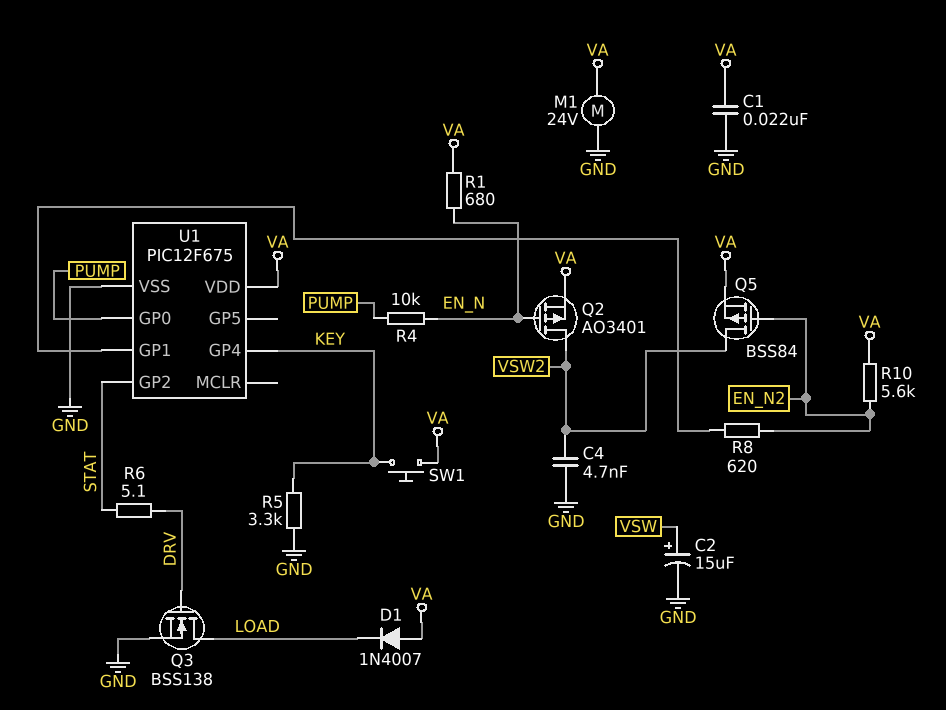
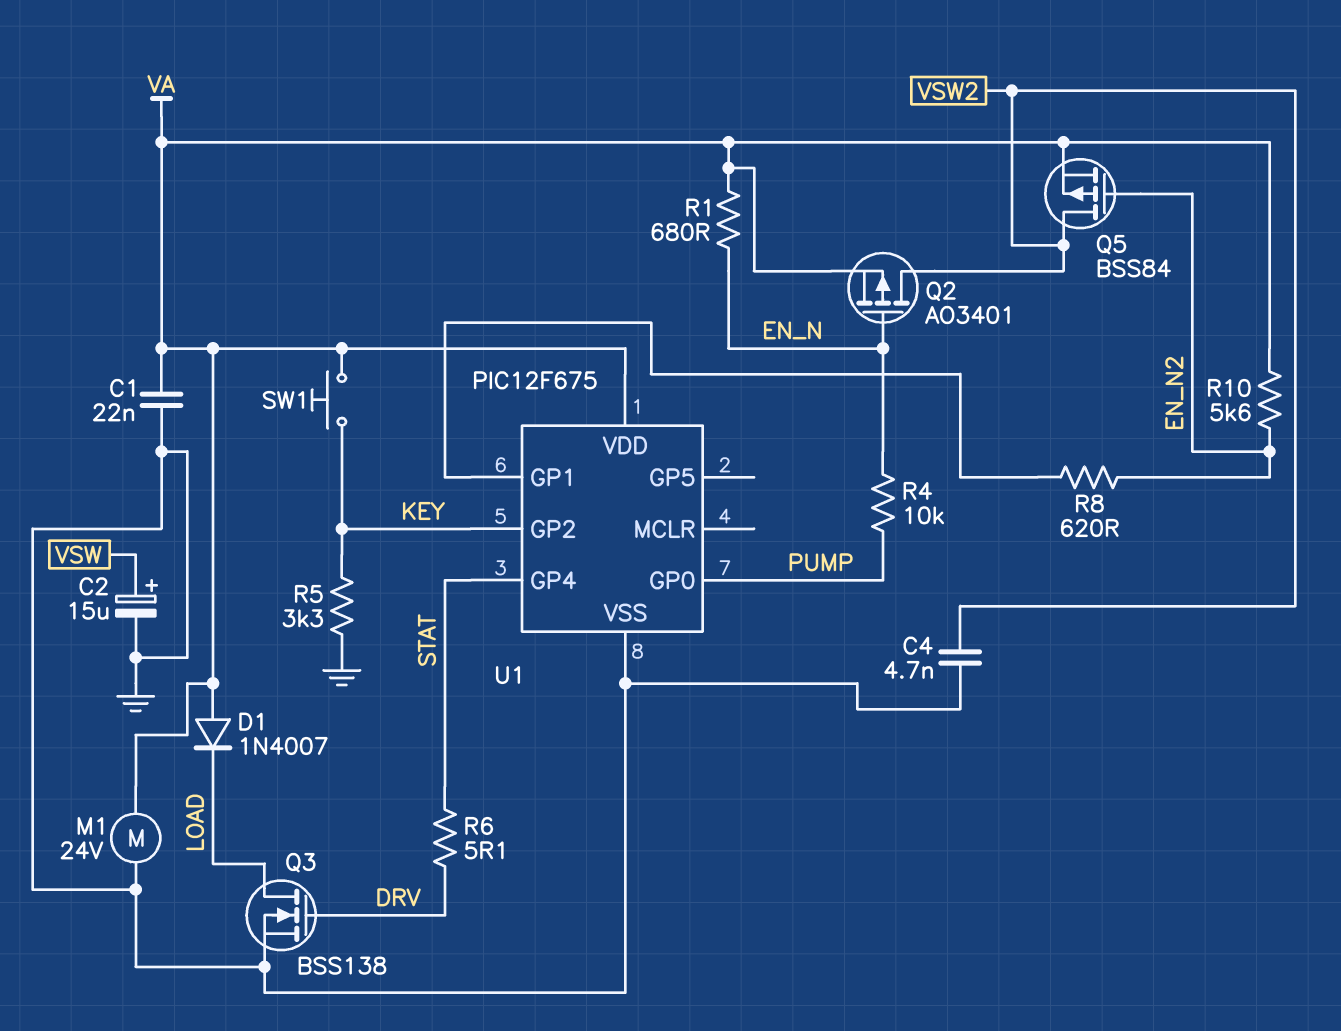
U1 pin GP2: STAT -> KEY
U1 pin GP4: KEY -> STAT

